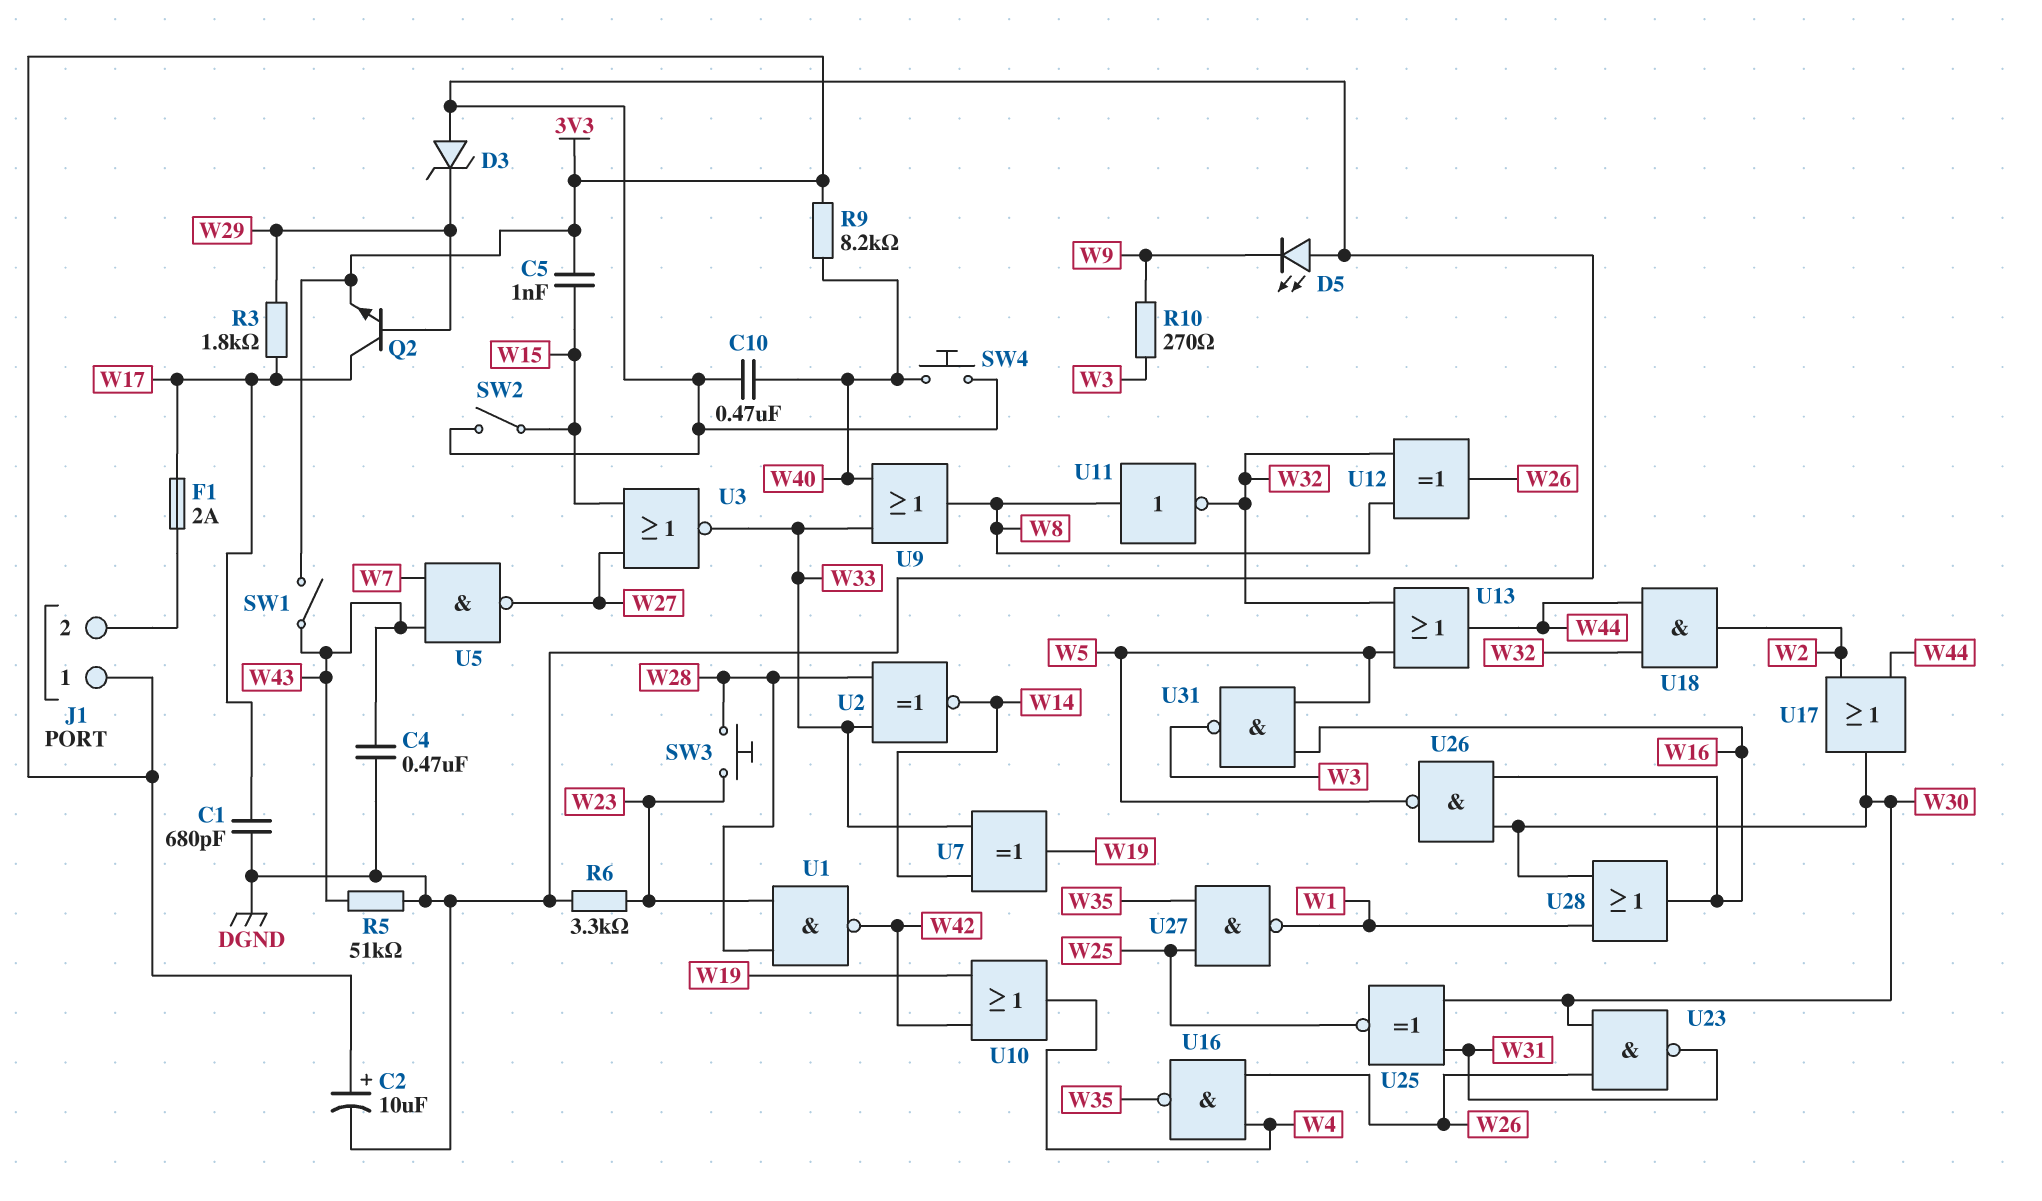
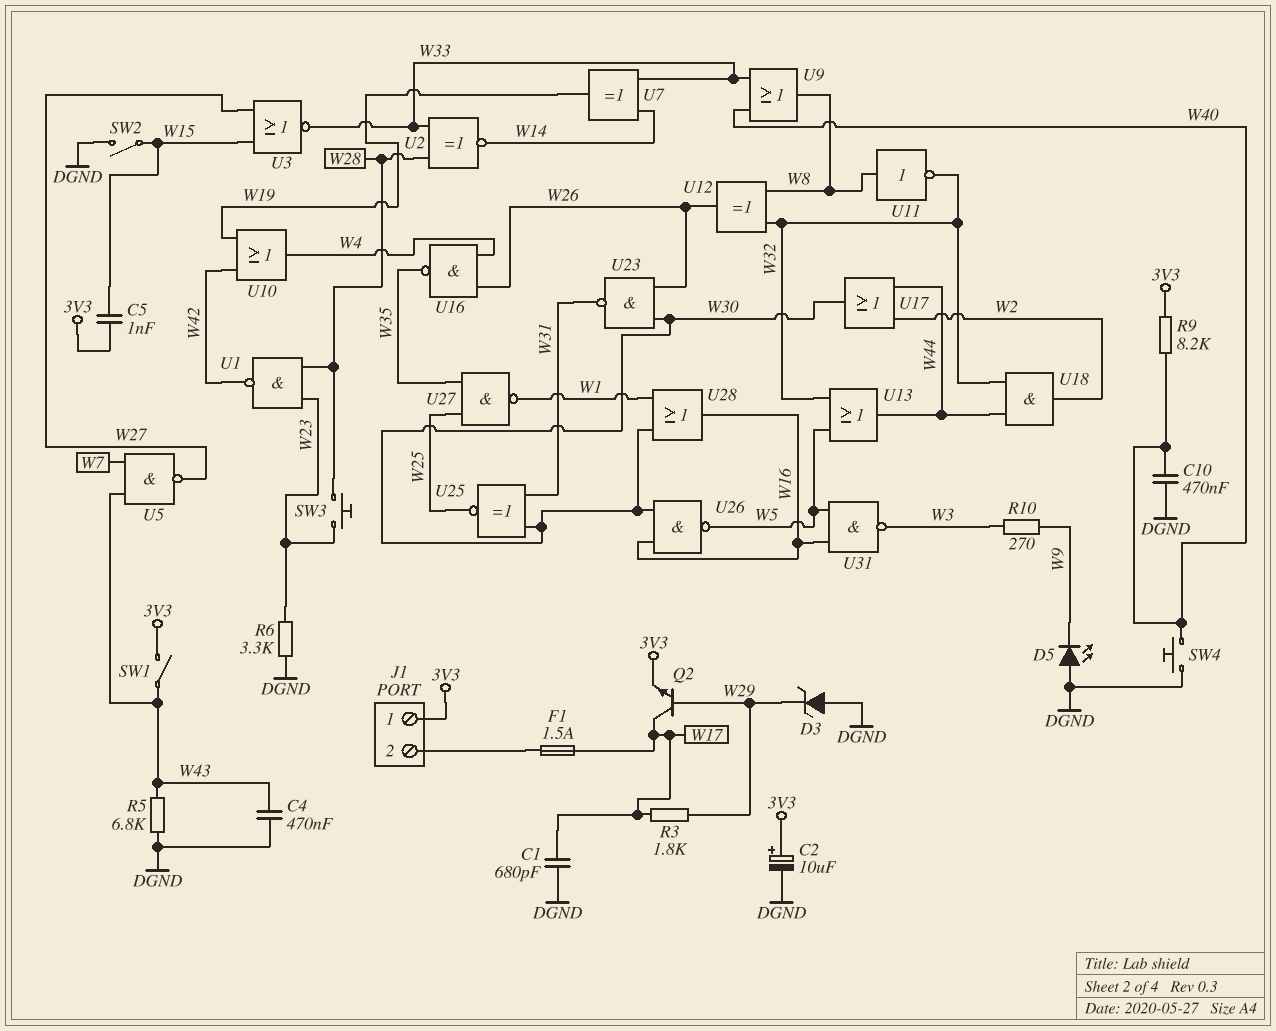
F1: 2A (J1/2, W17) -> 1.5A (J1/2, W17)
R5: 51k (DGND, W43) -> 6.8k (DGND, W43)

